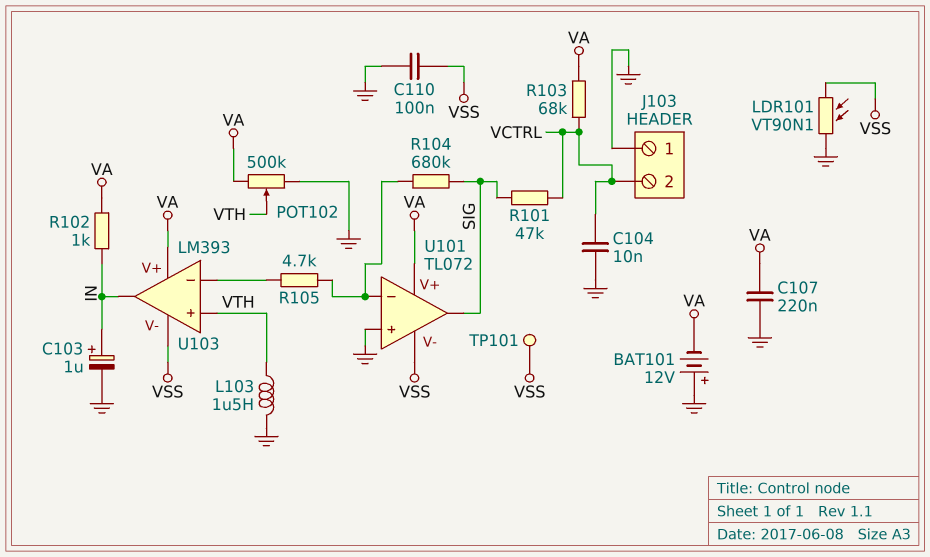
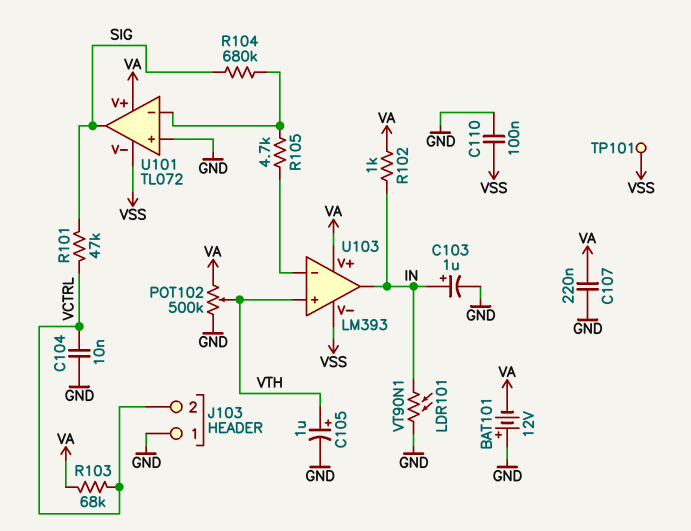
C105: none -> 1uF (plus VTH, minus GND)
L103: 1.5uH (GND, VTH) -> none
LDR101: VT90N1 (GND, VSS) -> VT90N1 (GND, IN)

